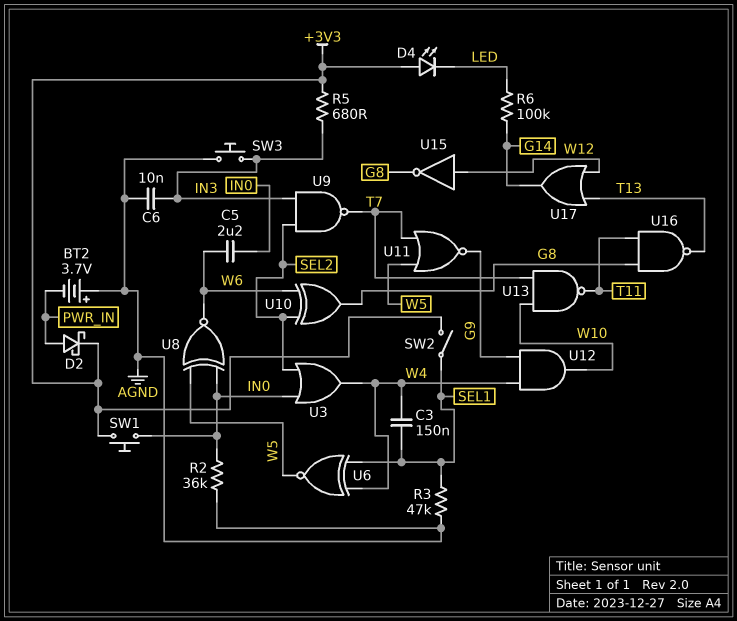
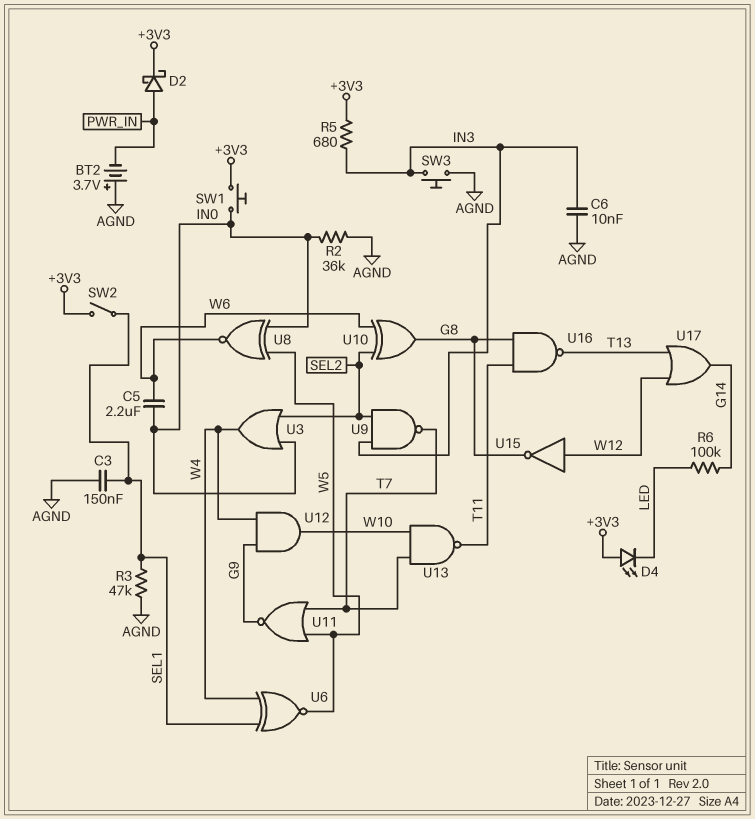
C3: 150nF (SEL1, W4) -> 150nF (AGND, SEL1)

